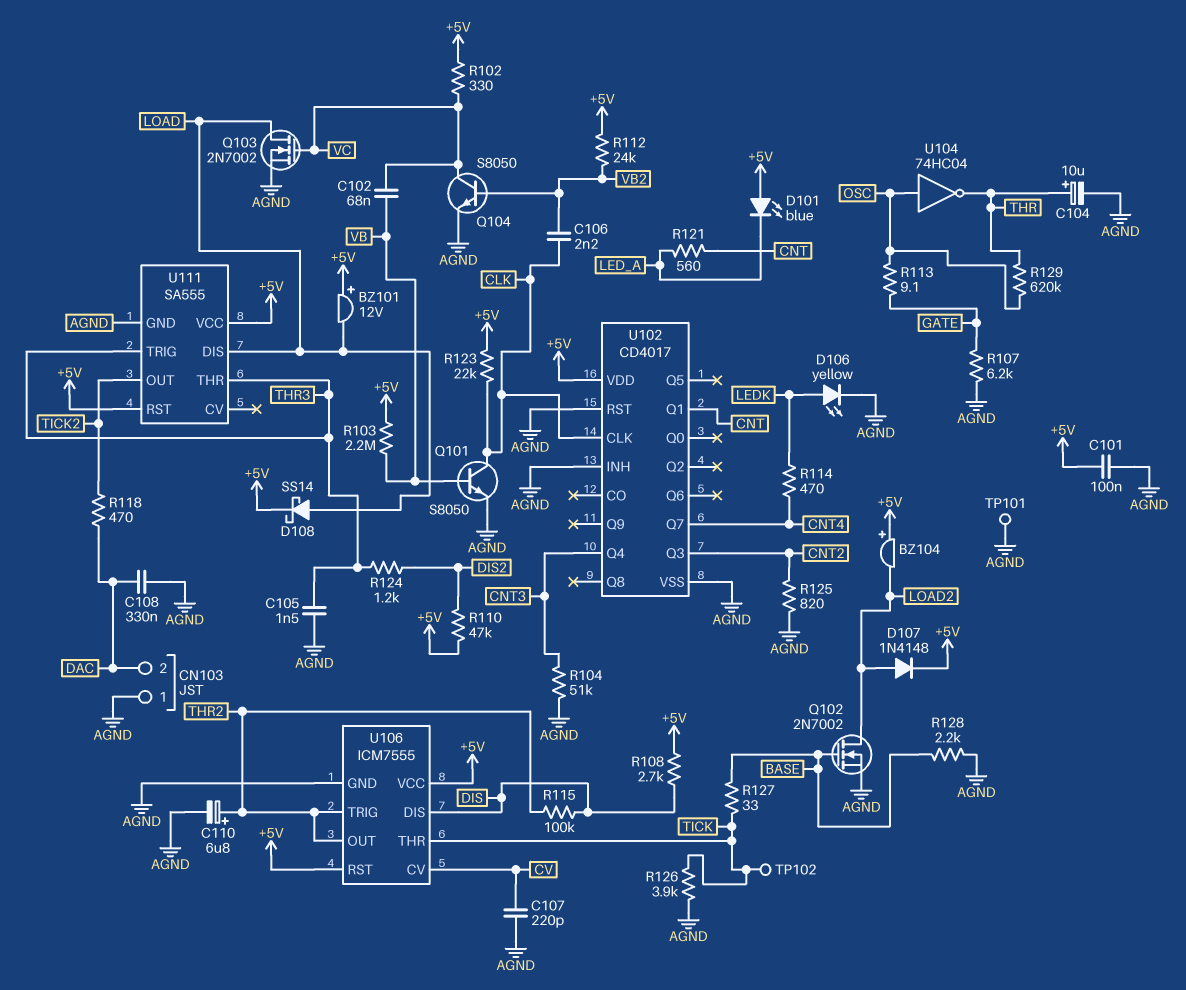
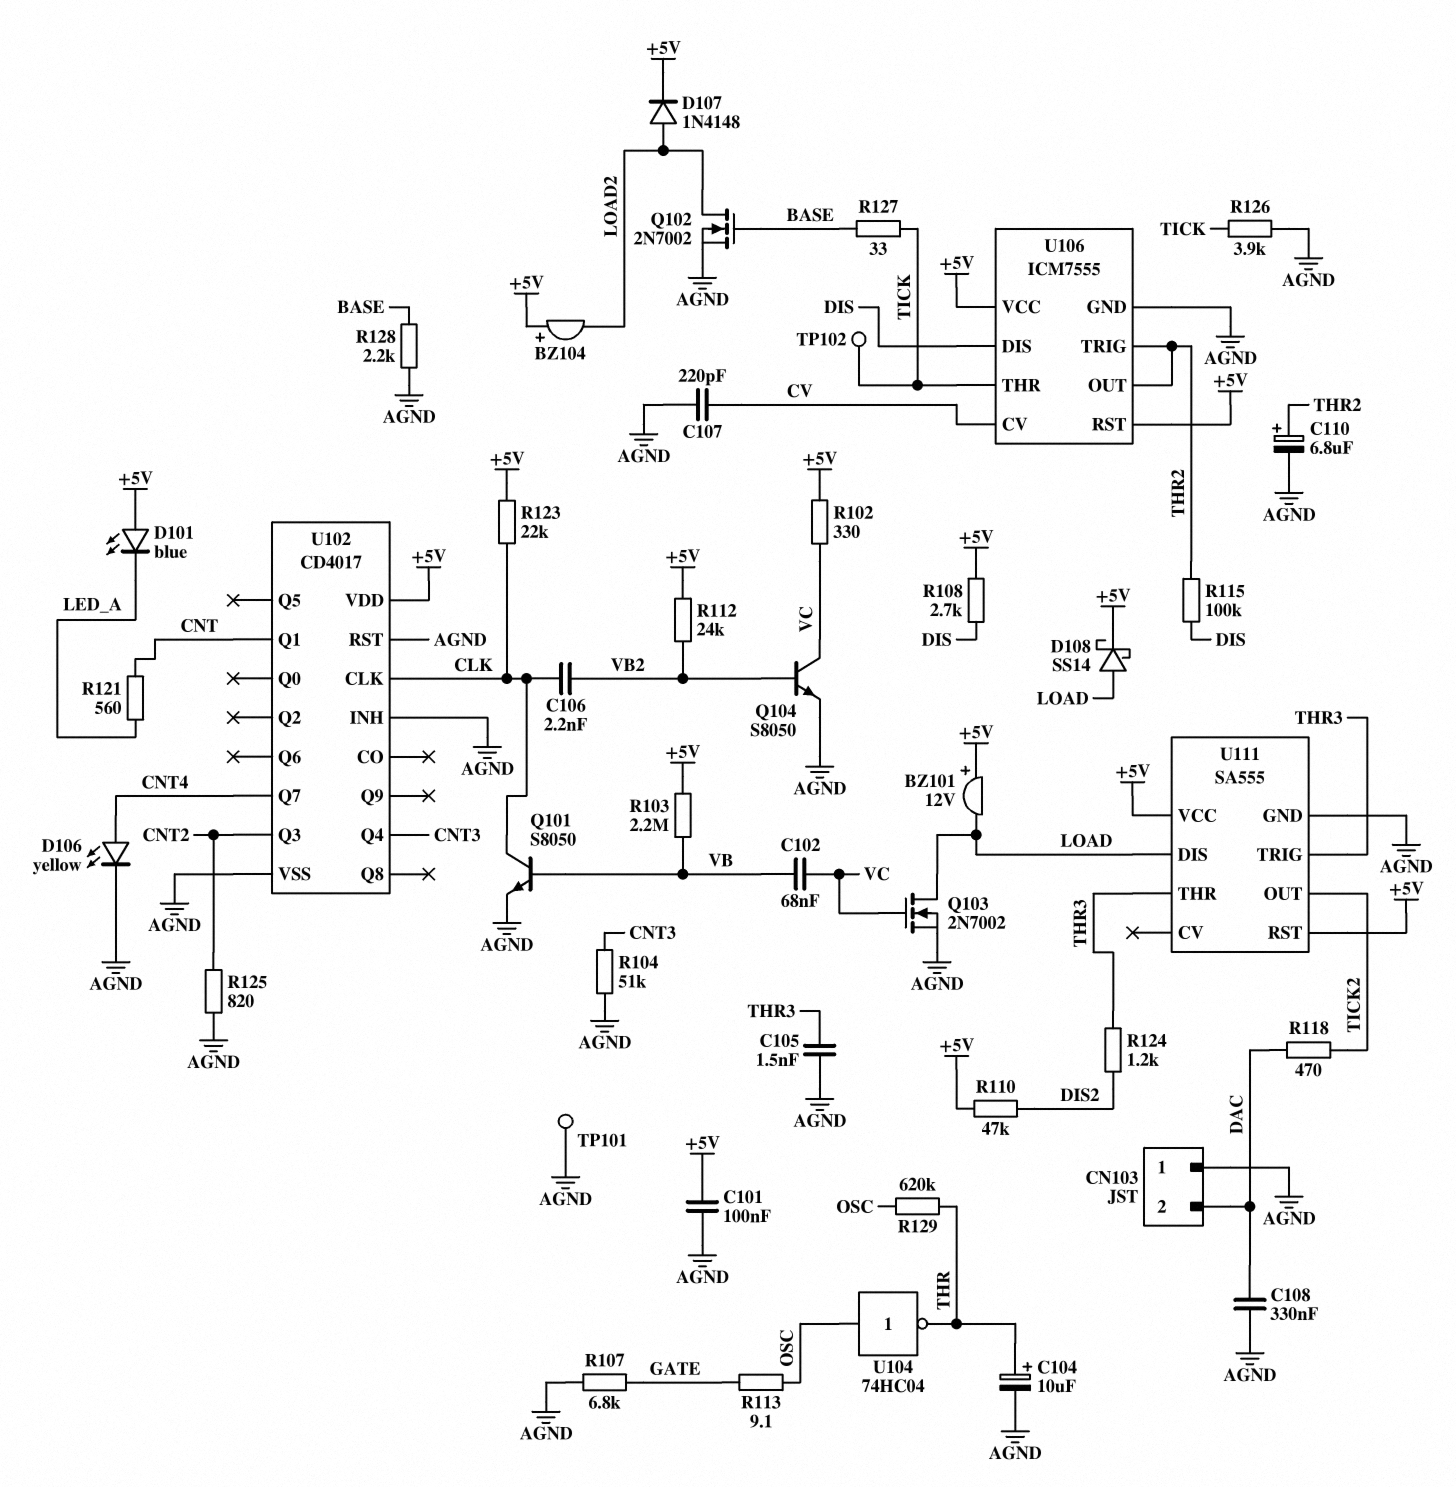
D106: LED yellow (A LEDK, K AGND) -> LED yellow (A CNT4, K AGND)
R107: 6.2k (AGND, GATE) -> 6.8k (AGND, GATE)
R114: 470 (CNT4, LEDK) -> none

